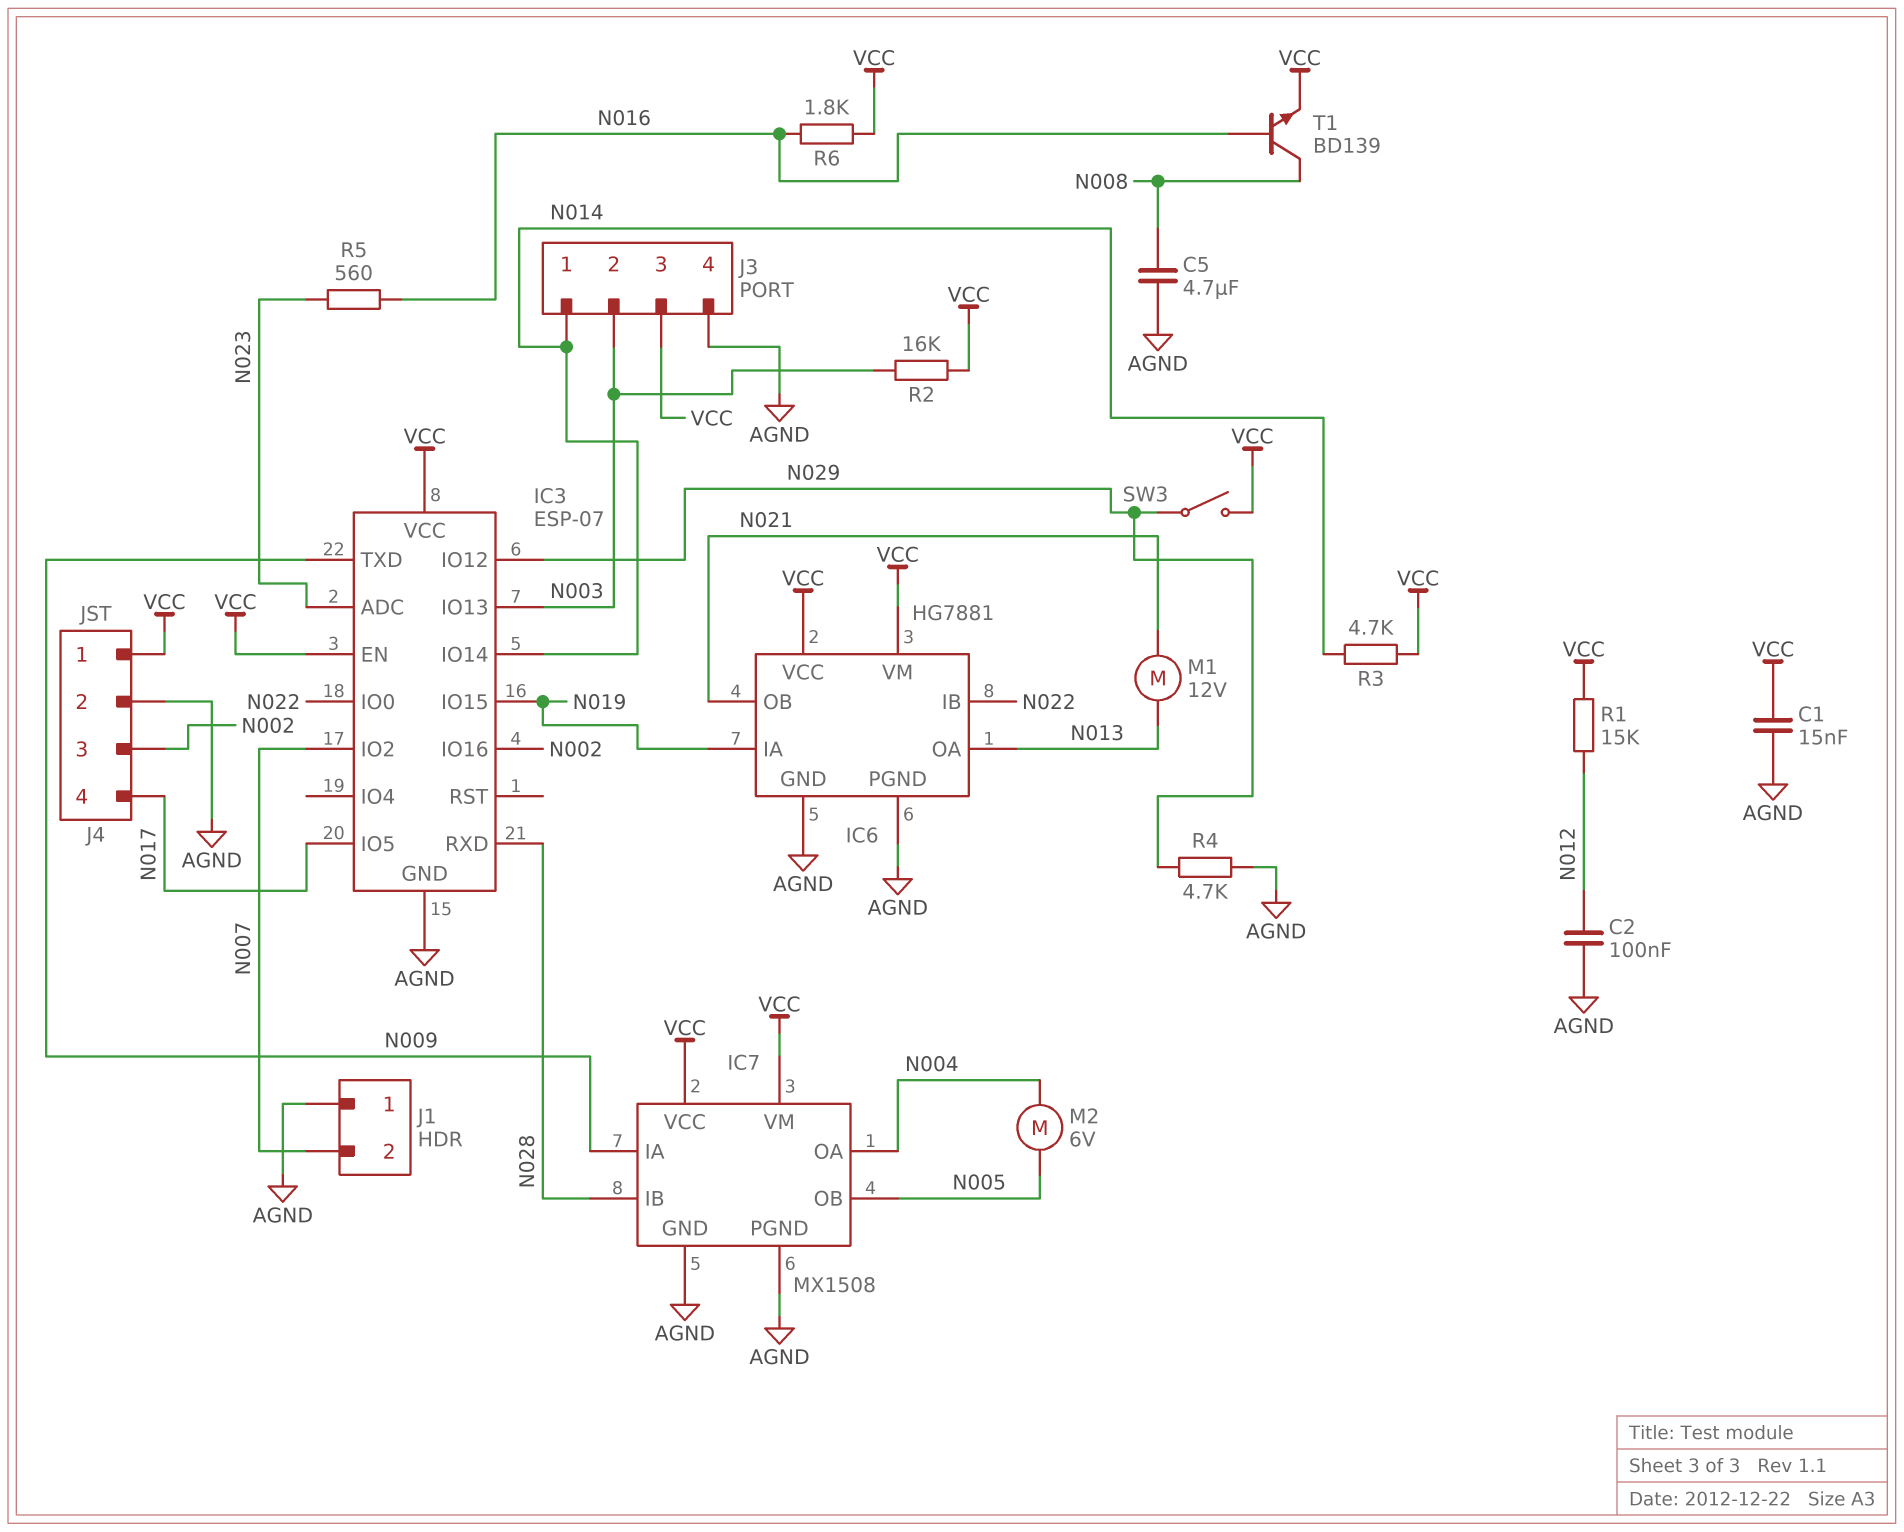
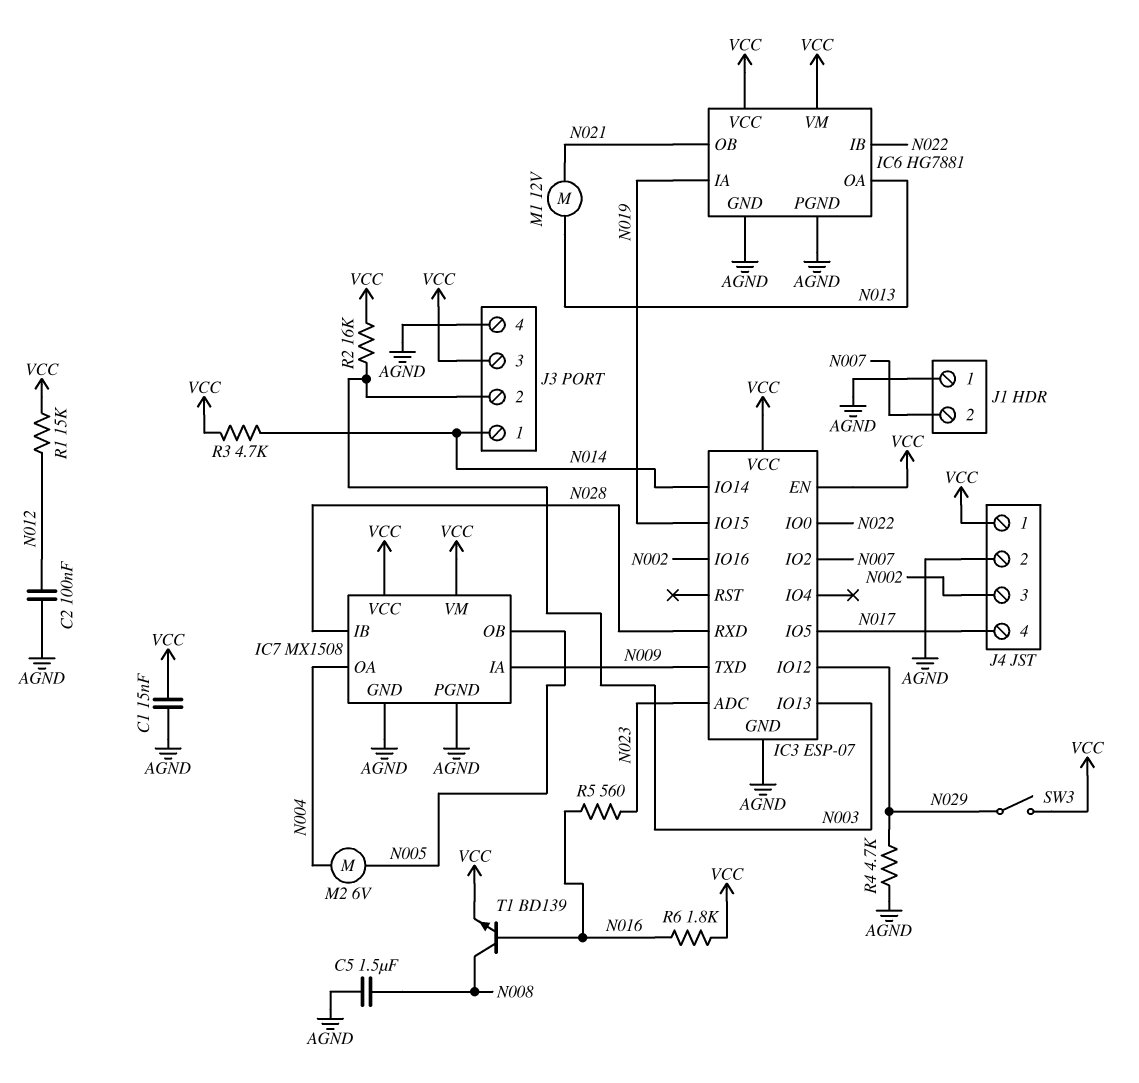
C5: 4.7uF (AGND, N008) -> 1.5uF (AGND, N008)

